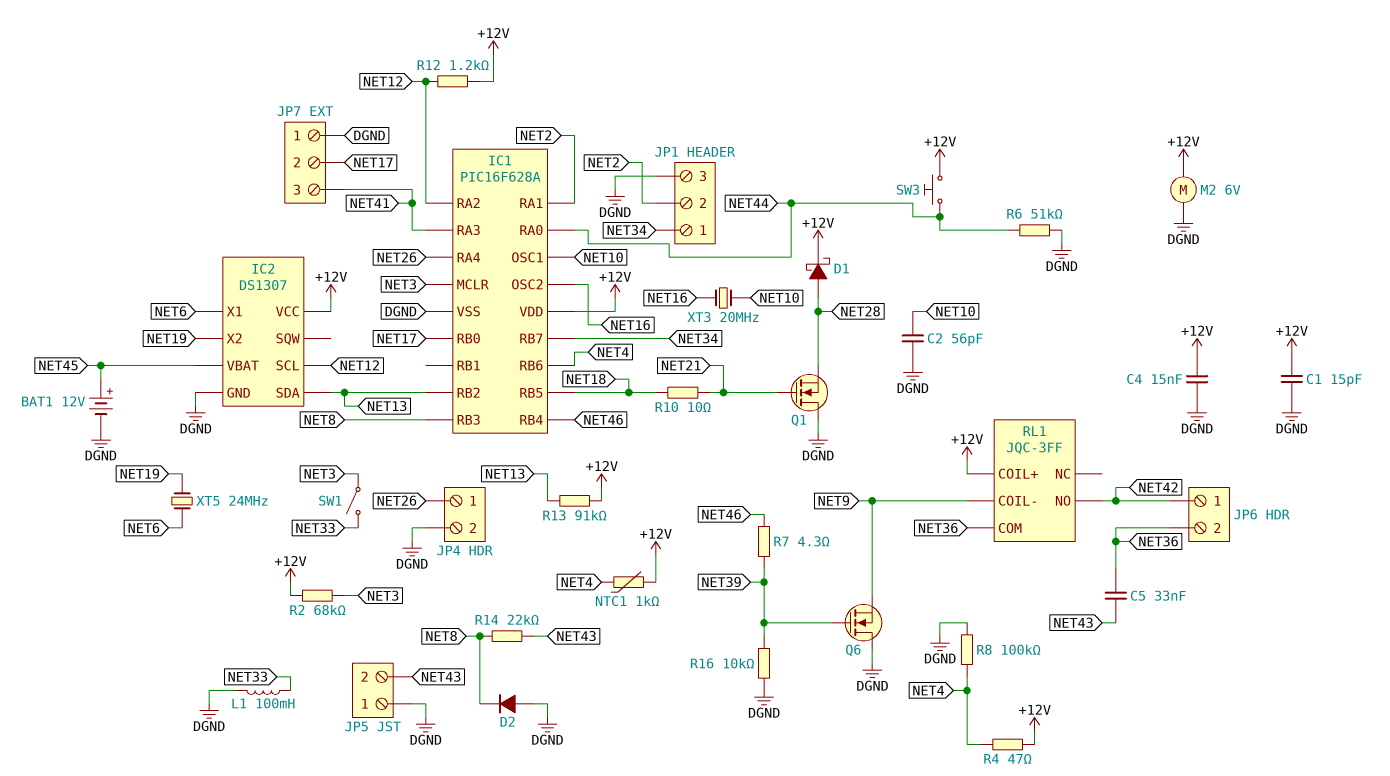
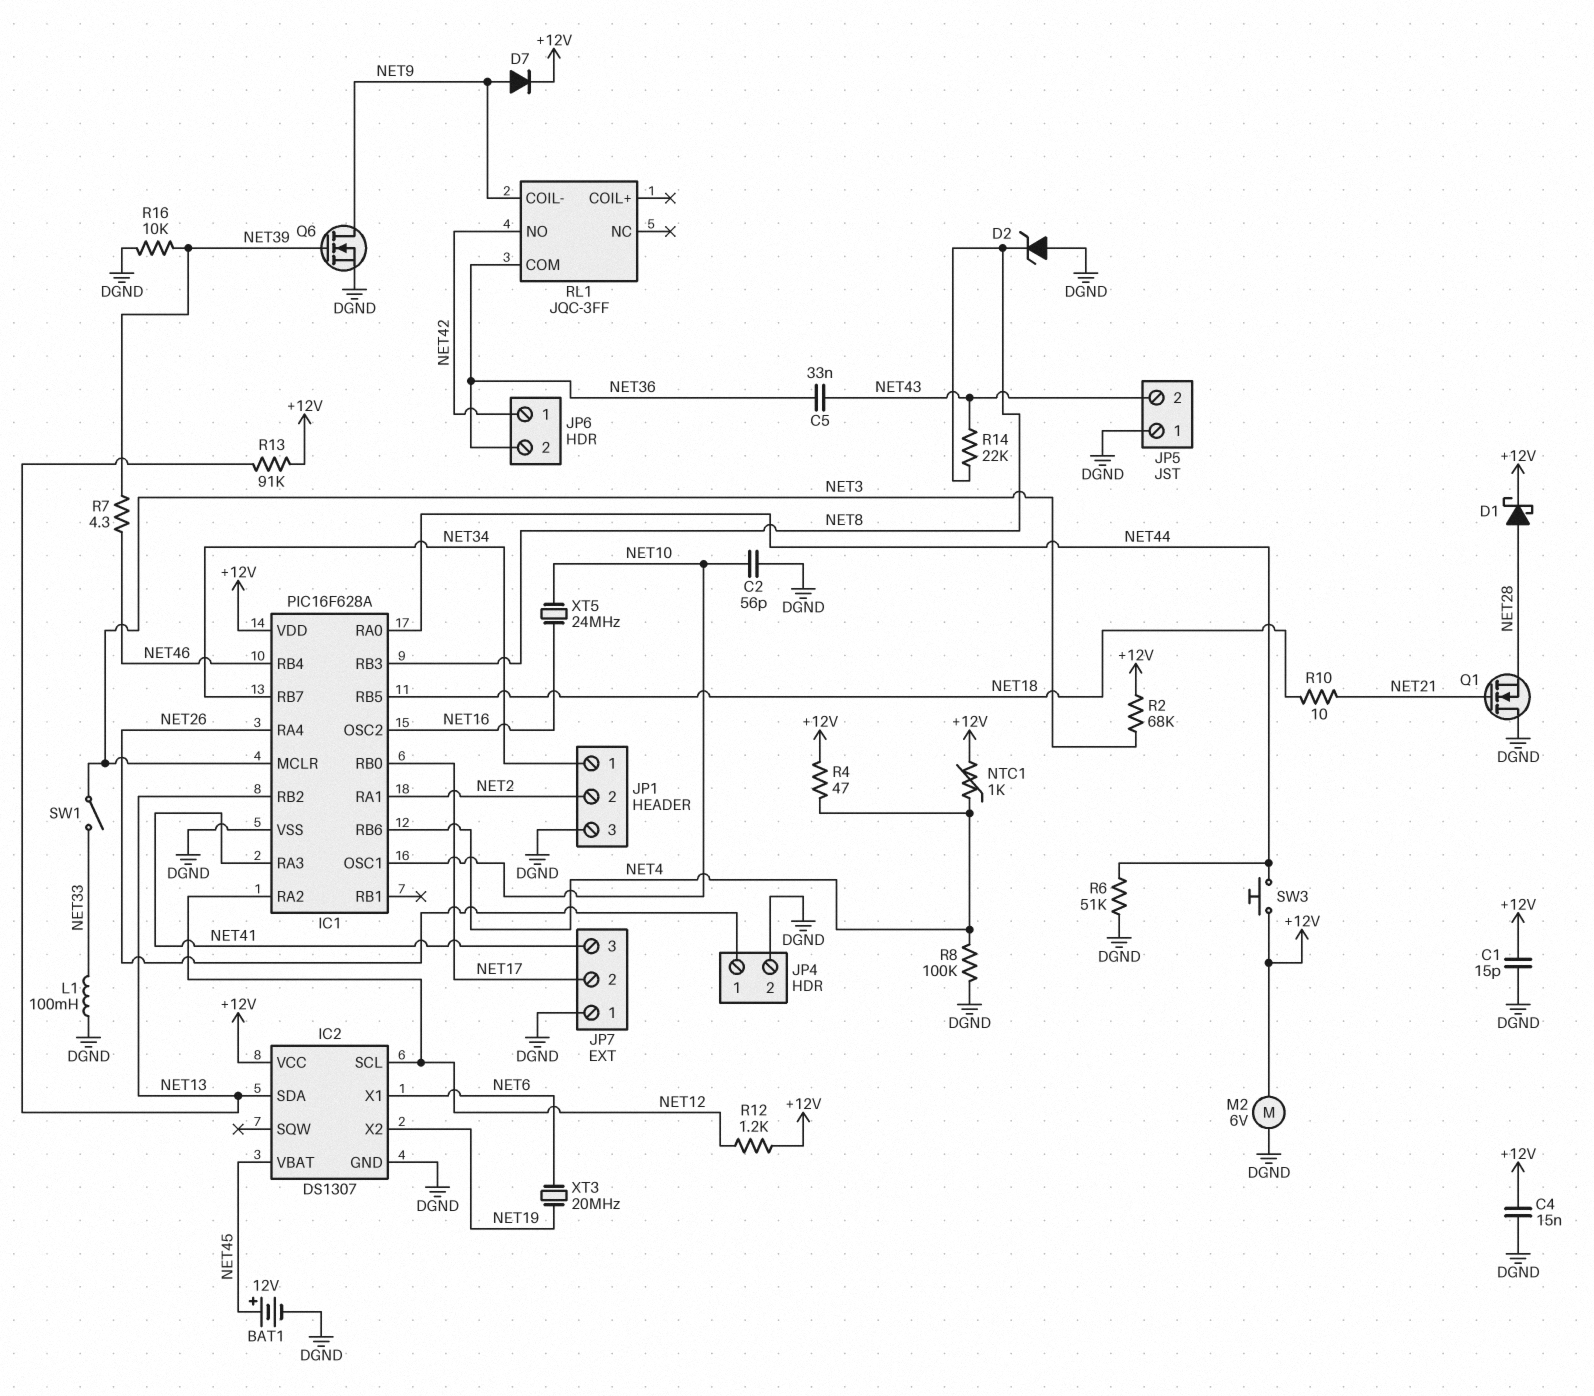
D2: diode (A DGND, K NET8) -> zener (A DGND, K NET8)
D7: none -> diode (A NET9, K +12V)
Q6: NMOS (G NET39, D DGND, S NET9) -> NMOS (G NET39, D NET9, S DGND)
RL1 pin COIL+: +12V -> none
XT3: 20MHz (NET10, NET16) -> 20MHz (NET6, NET19)
XT5: 24MHz (NET6, NET19) -> 24MHz (NET10, NET16)

